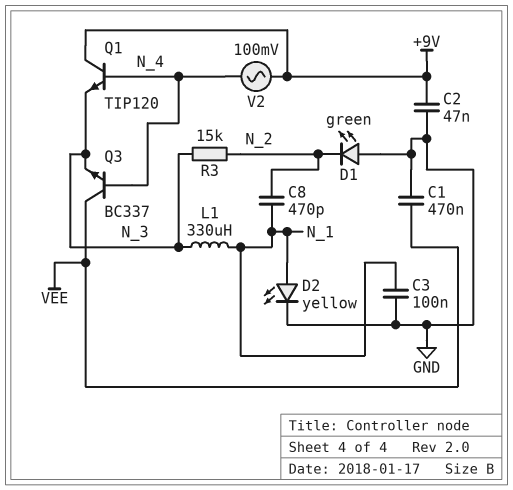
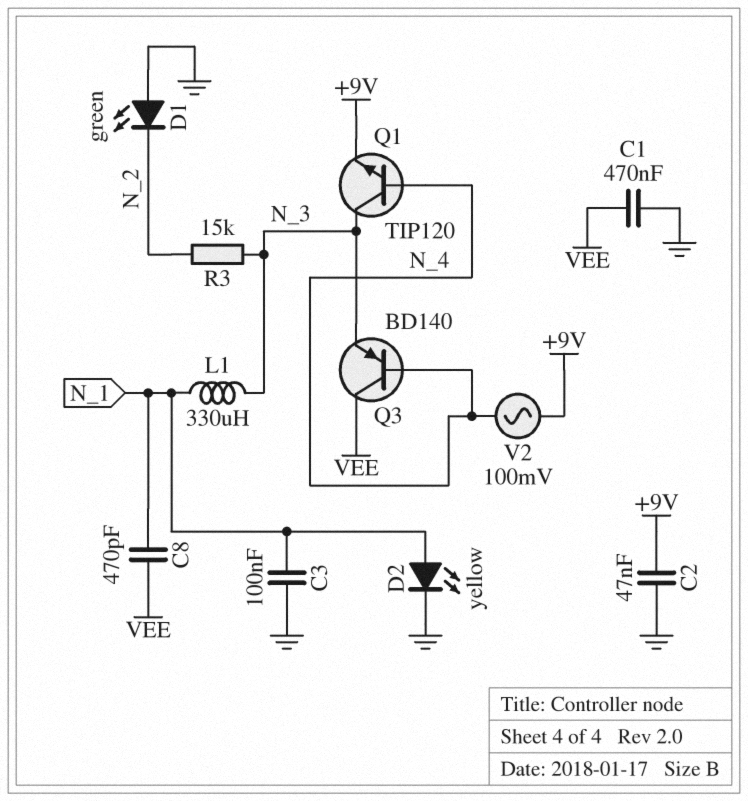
C8: 470pF (N_1, N_2) -> 470pF (N_1, VEE)
Q1: NPN TIP120 (B N_4, C +9V, E N_3) -> NPN TIP120 (B N_4, C N_3, E +9V)
Q3: NPN BC337 (B N_4, C VEE, E N_3) -> PNP BD140 (B N_4, C VEE, E N_3)

